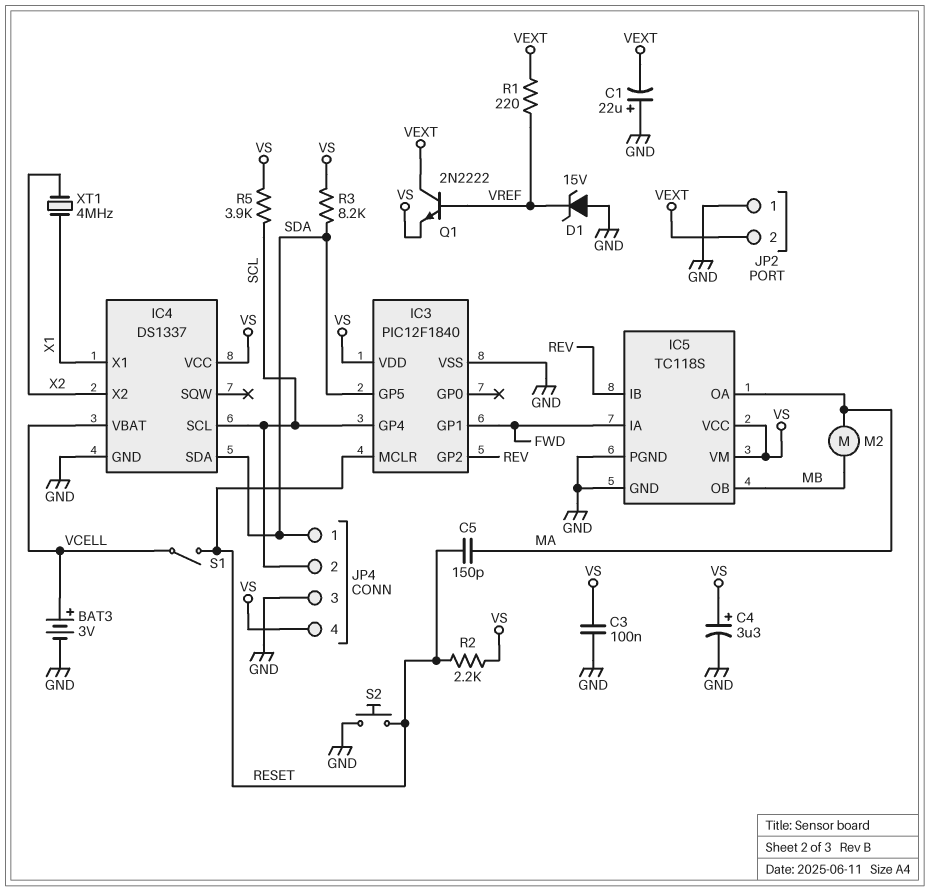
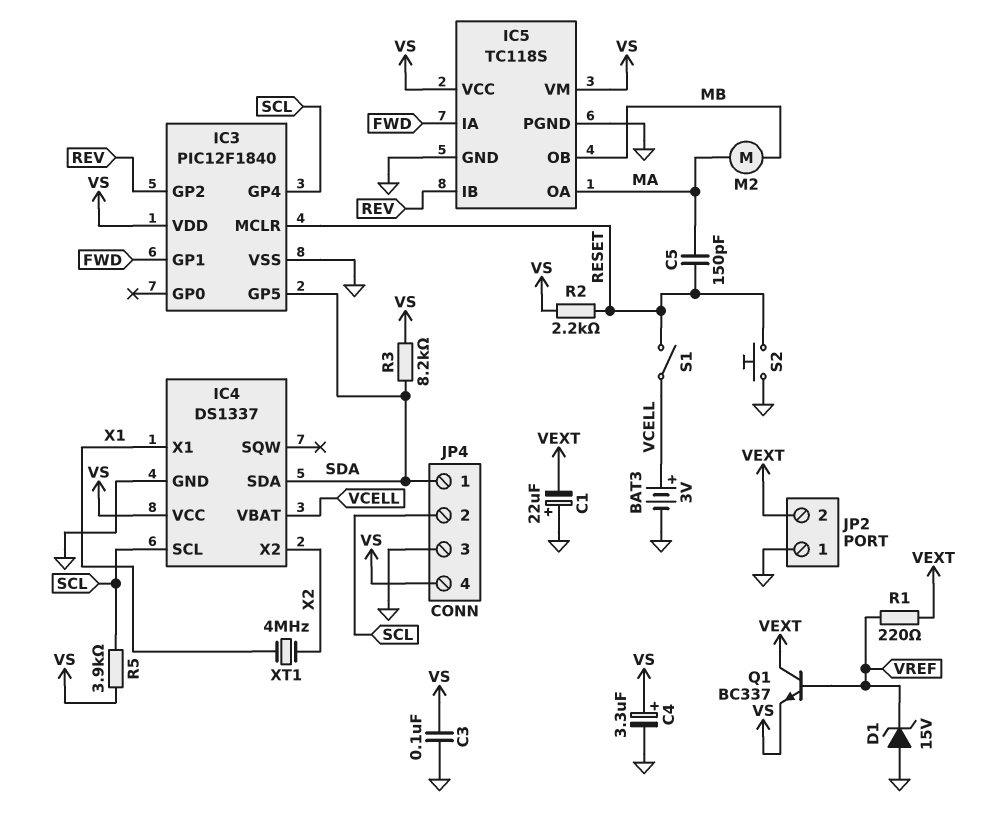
Q1: NPN 2N2222 (B VREF, C VEXT, E VS) -> NPN BC337 (B VREF, C VEXT, E VS)

